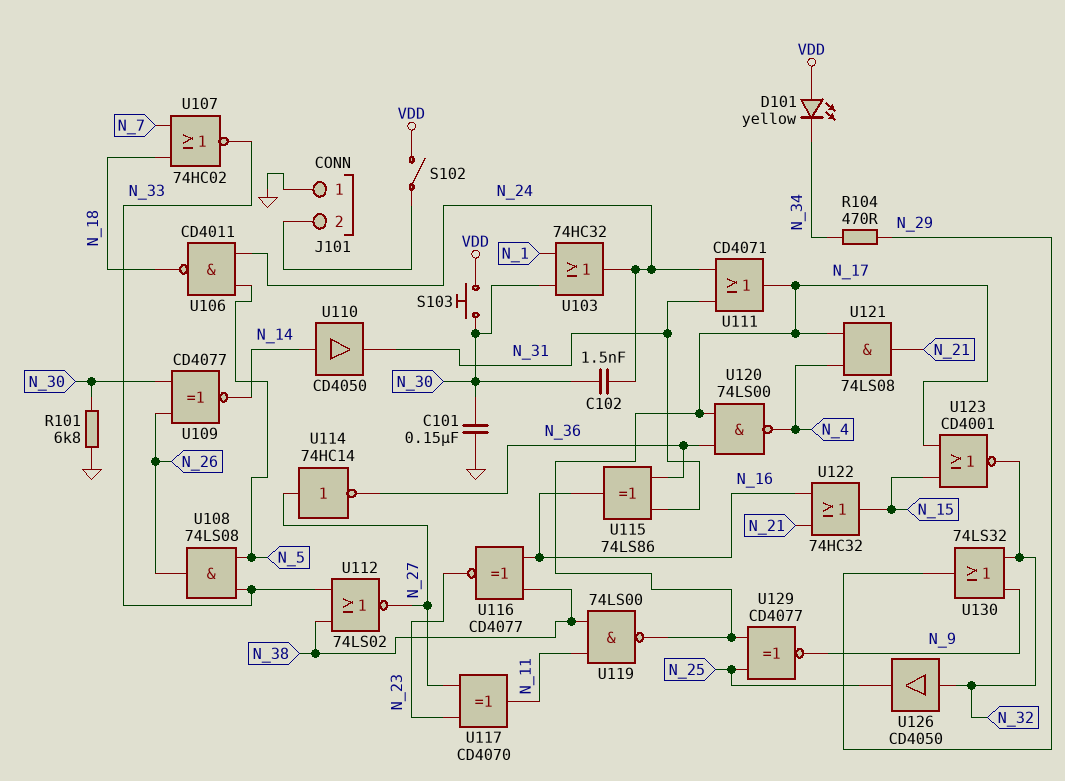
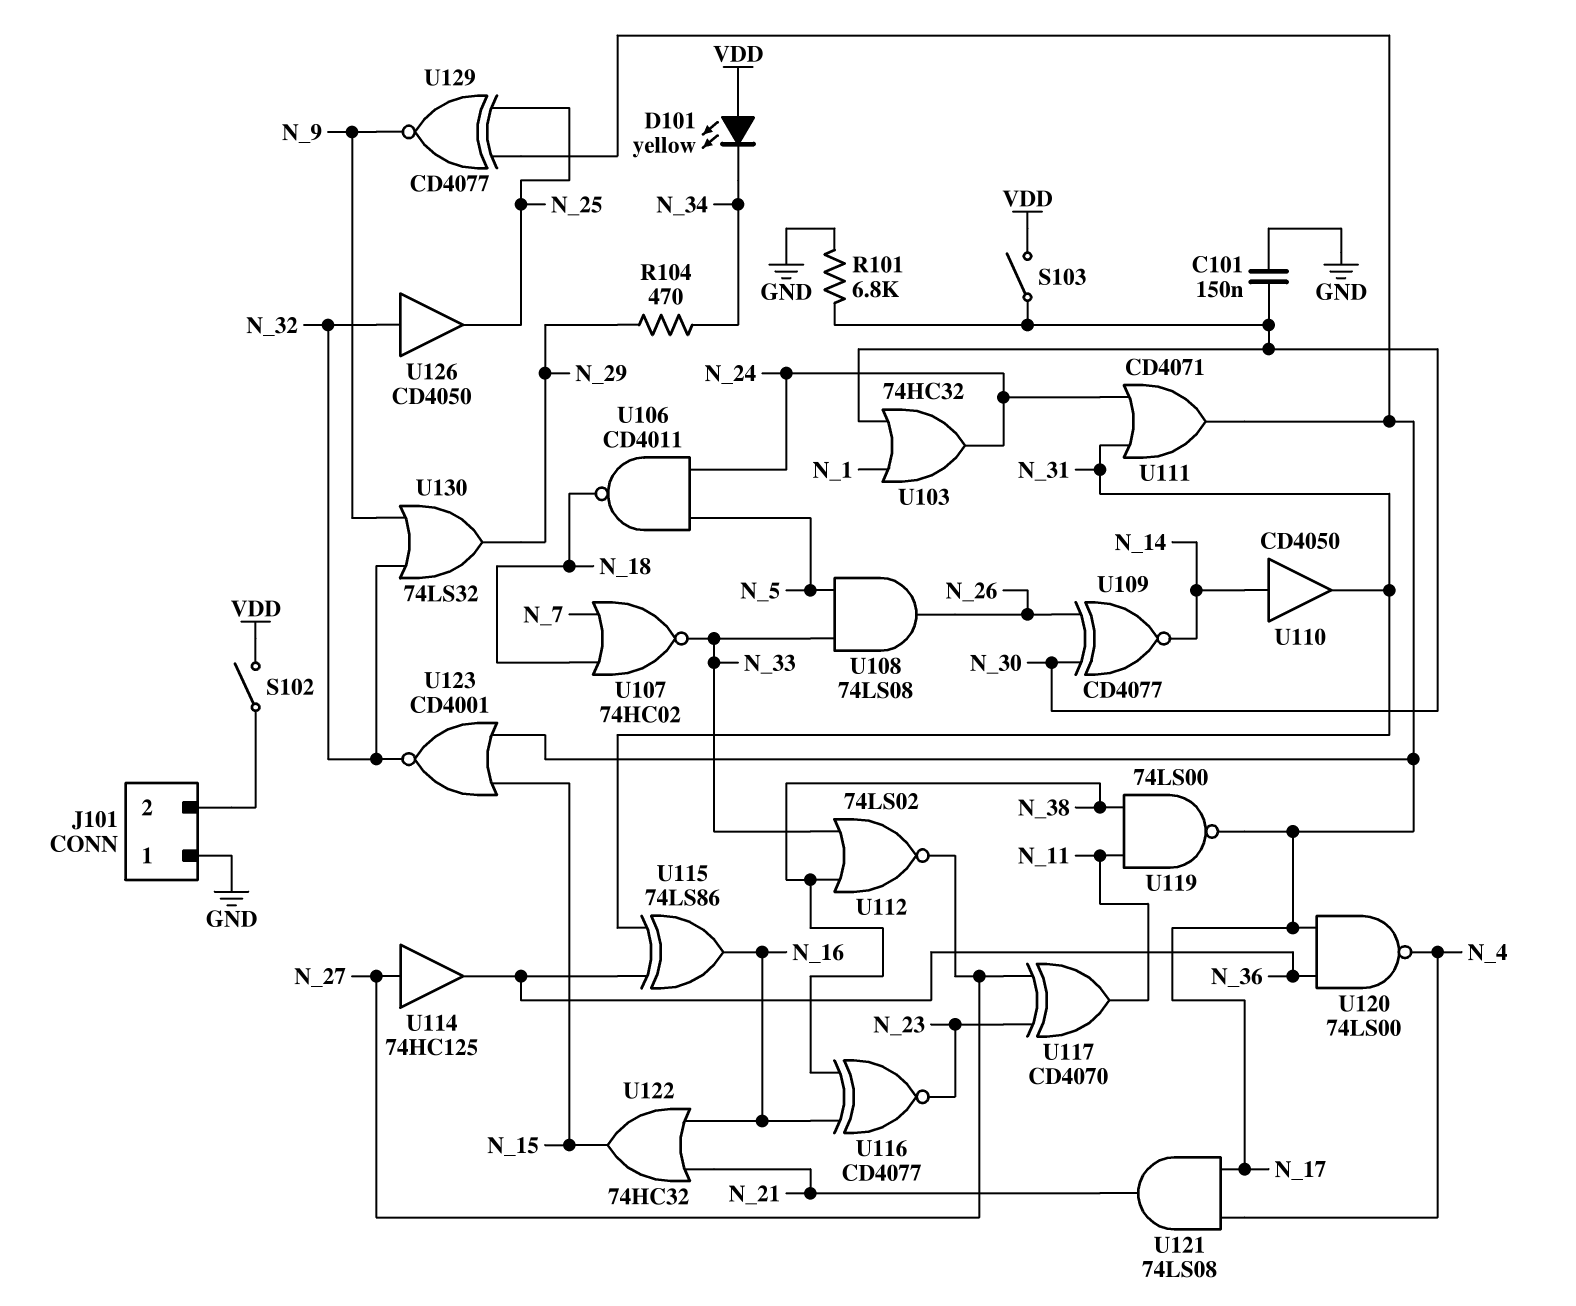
C102: 1.5nF (N_24, N_30) -> none
S103: button (N_30, VDD) -> switch (N_30, VDD)
U114: NOT 74HC14 (in N_27, out N_36) -> buffer 74HC125 (in N_27, out N_36)

